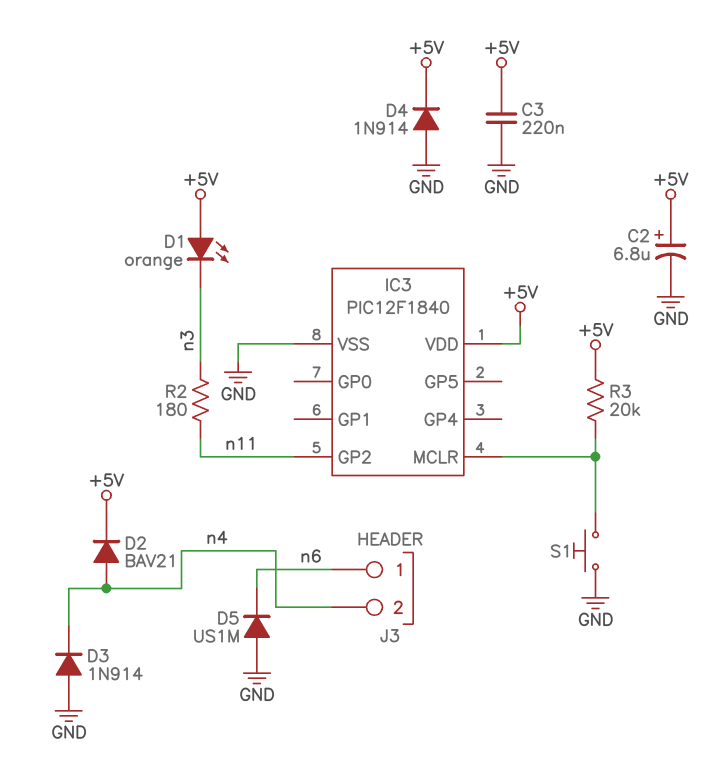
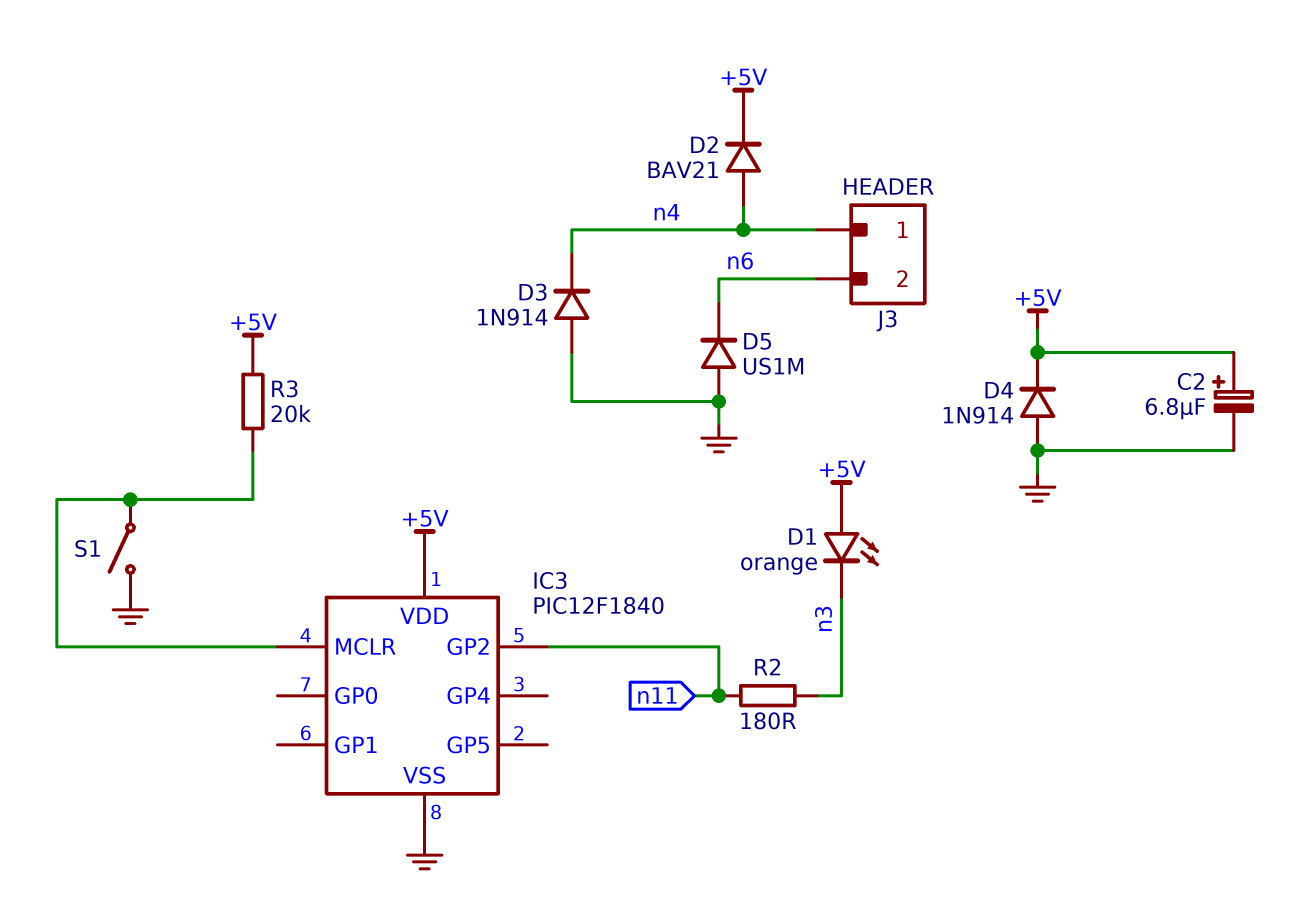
C3: 220nF (+5V, GND) -> none
J3 pin 1: n6 -> n4
J3 pin 2: n4 -> n6
S1: button (GND, IC3/MCLR) -> switch (GND, IC3/MCLR)

